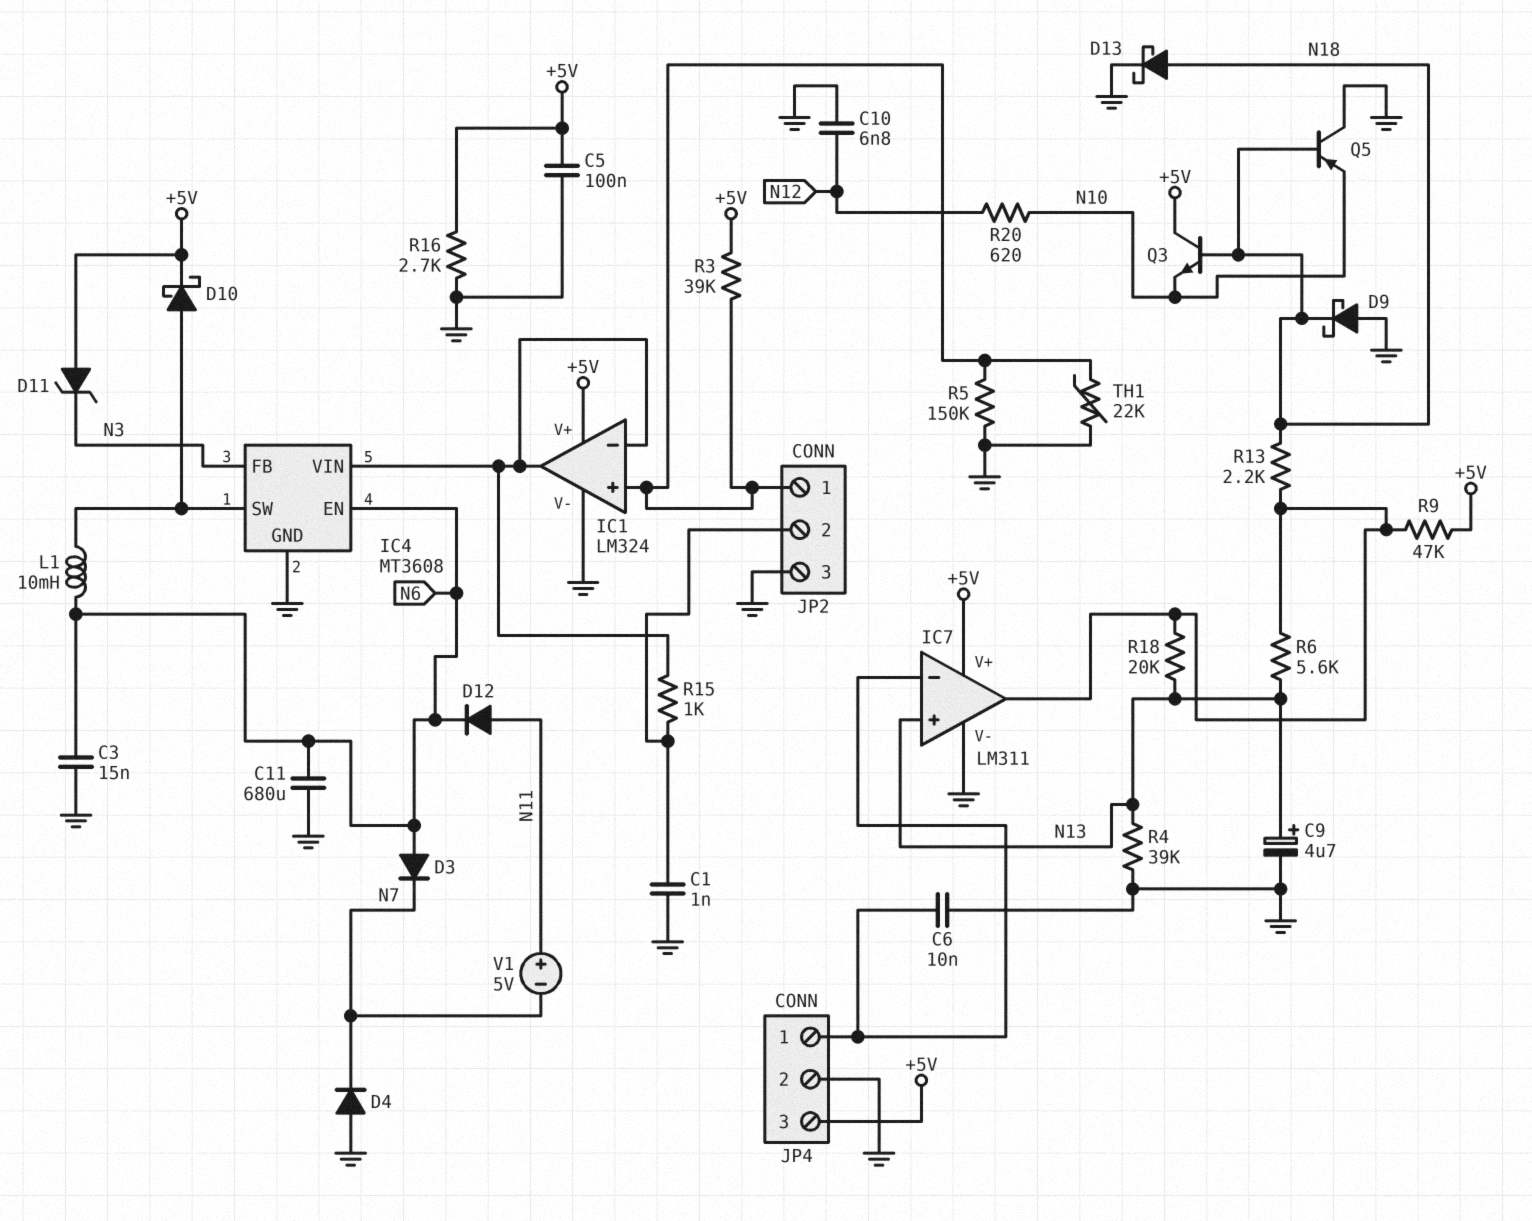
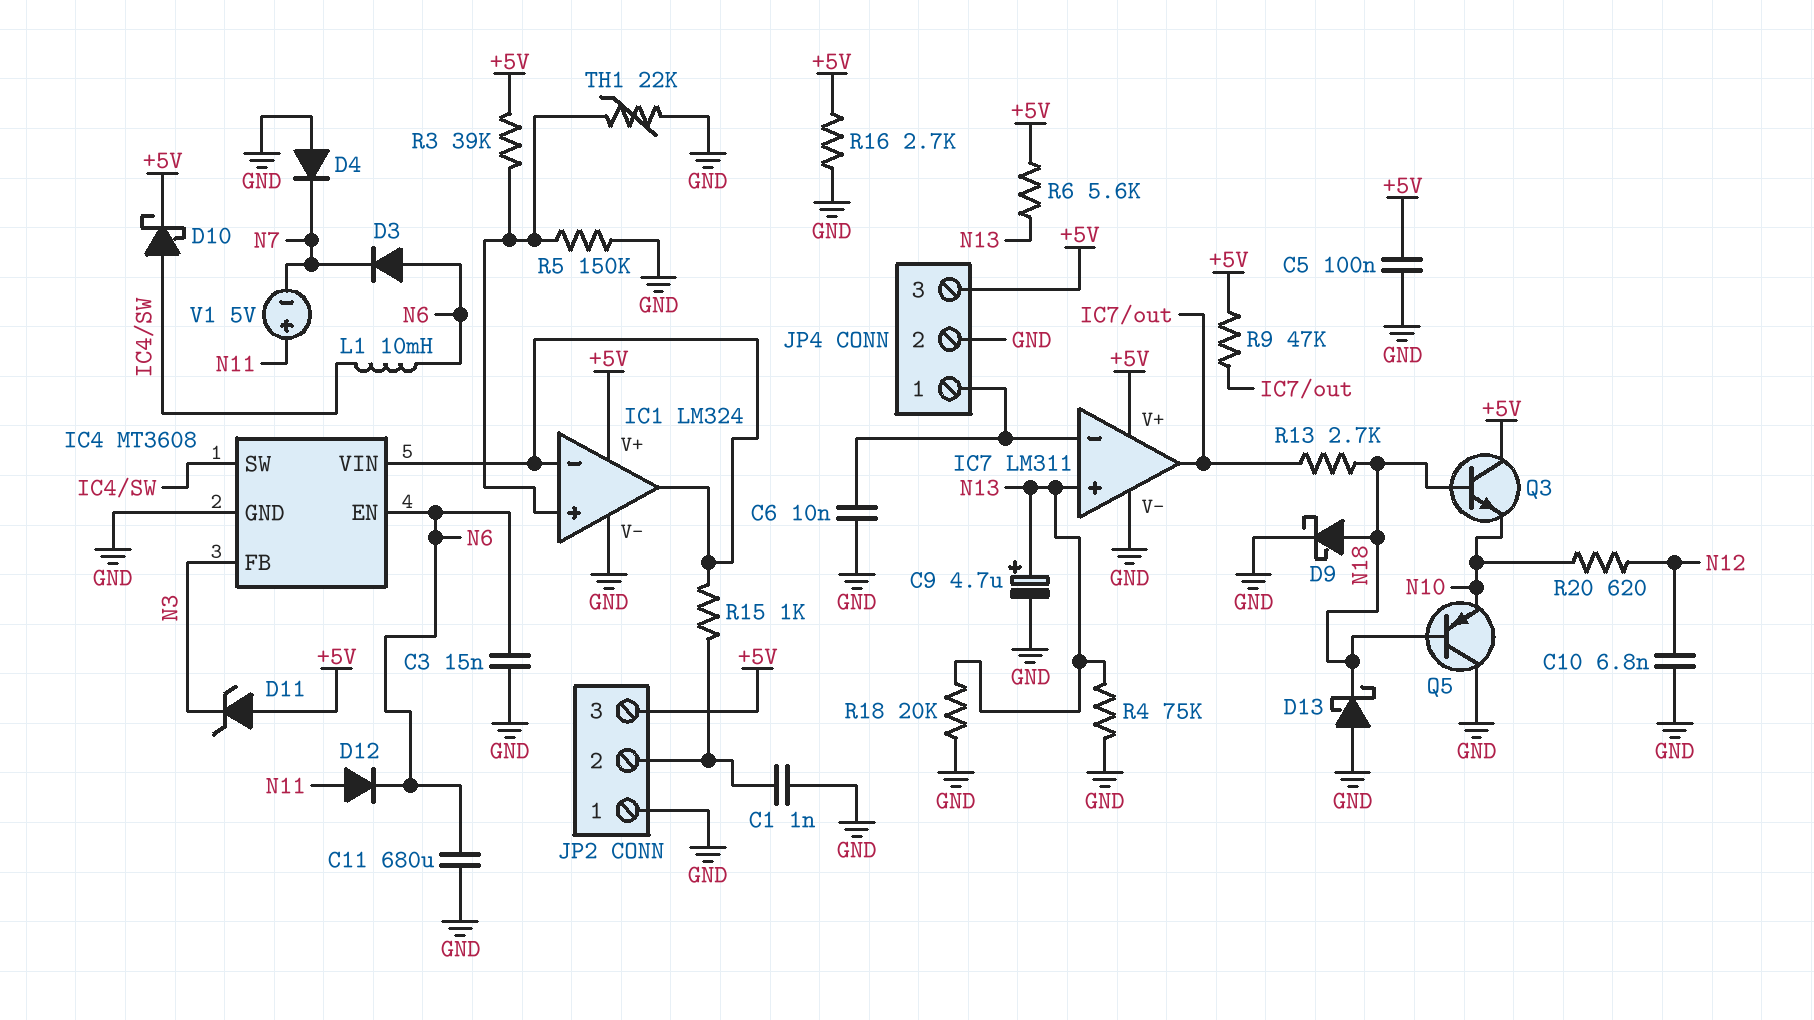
D9: schottky (A GND, K N18) -> schottky (A N18, K GND)
D13: schottky (A N18, K GND) -> schottky (A GND, K N18)
JP2 pin 1: IC1/in+ -> GND
JP2 pin 3: GND -> +5V
R4: 39k (GND, N13) -> 75k (GND, N13)
R6: 5.6k (IC7/out, N13) -> 5.6k (+5V, N13)
R13: 2.2k (IC7/out, N18) -> 2.7k (IC7/out, N18)
R18: 20k (IC7/out, N13) -> 20k (GND, N13)

